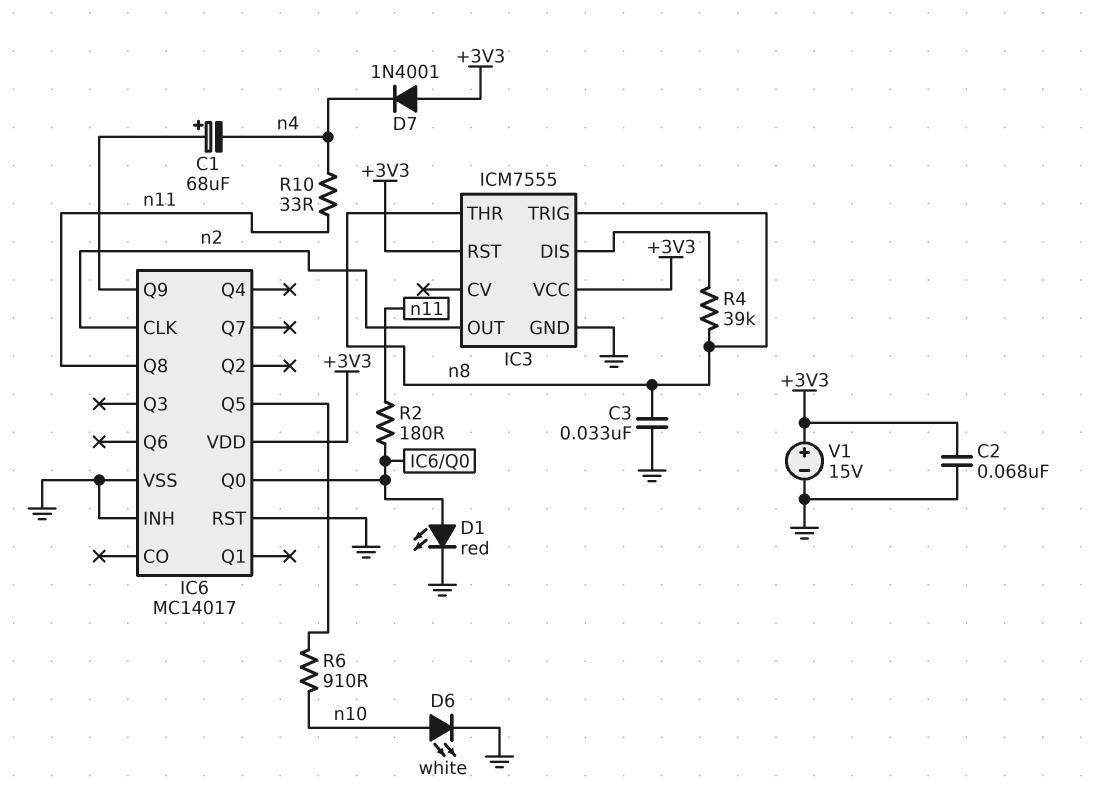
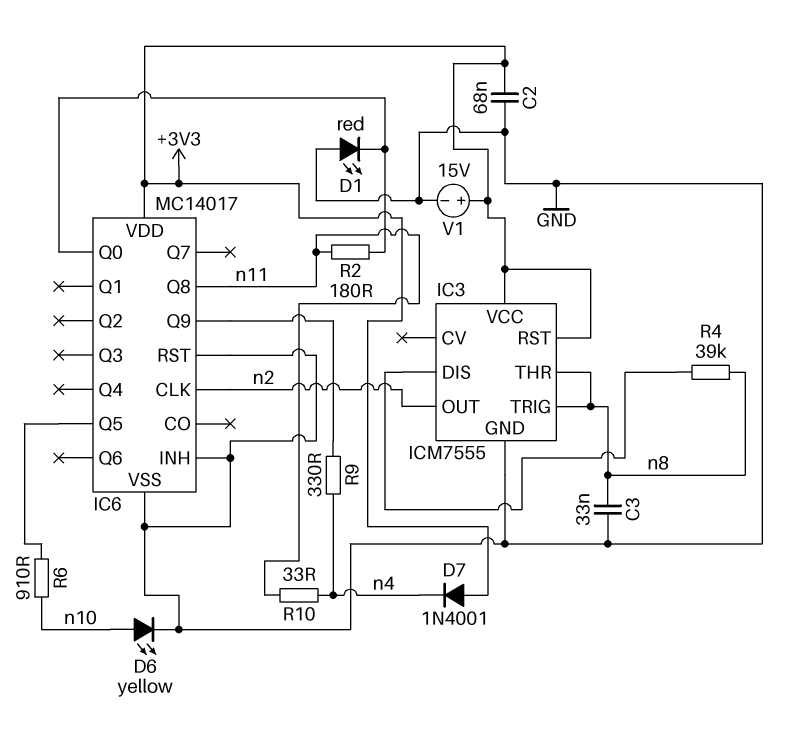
C1: 68uF (plus IC6/Q9, minus n4) -> none
D1: LED red (A IC6/Q0, K GND) -> LED red (A GND, K IC6/Q0)
D6: LED white (A n10, K GND) -> LED yellow (A n10, K GND)
R9: none -> 330 (IC6/Q9, n4)

